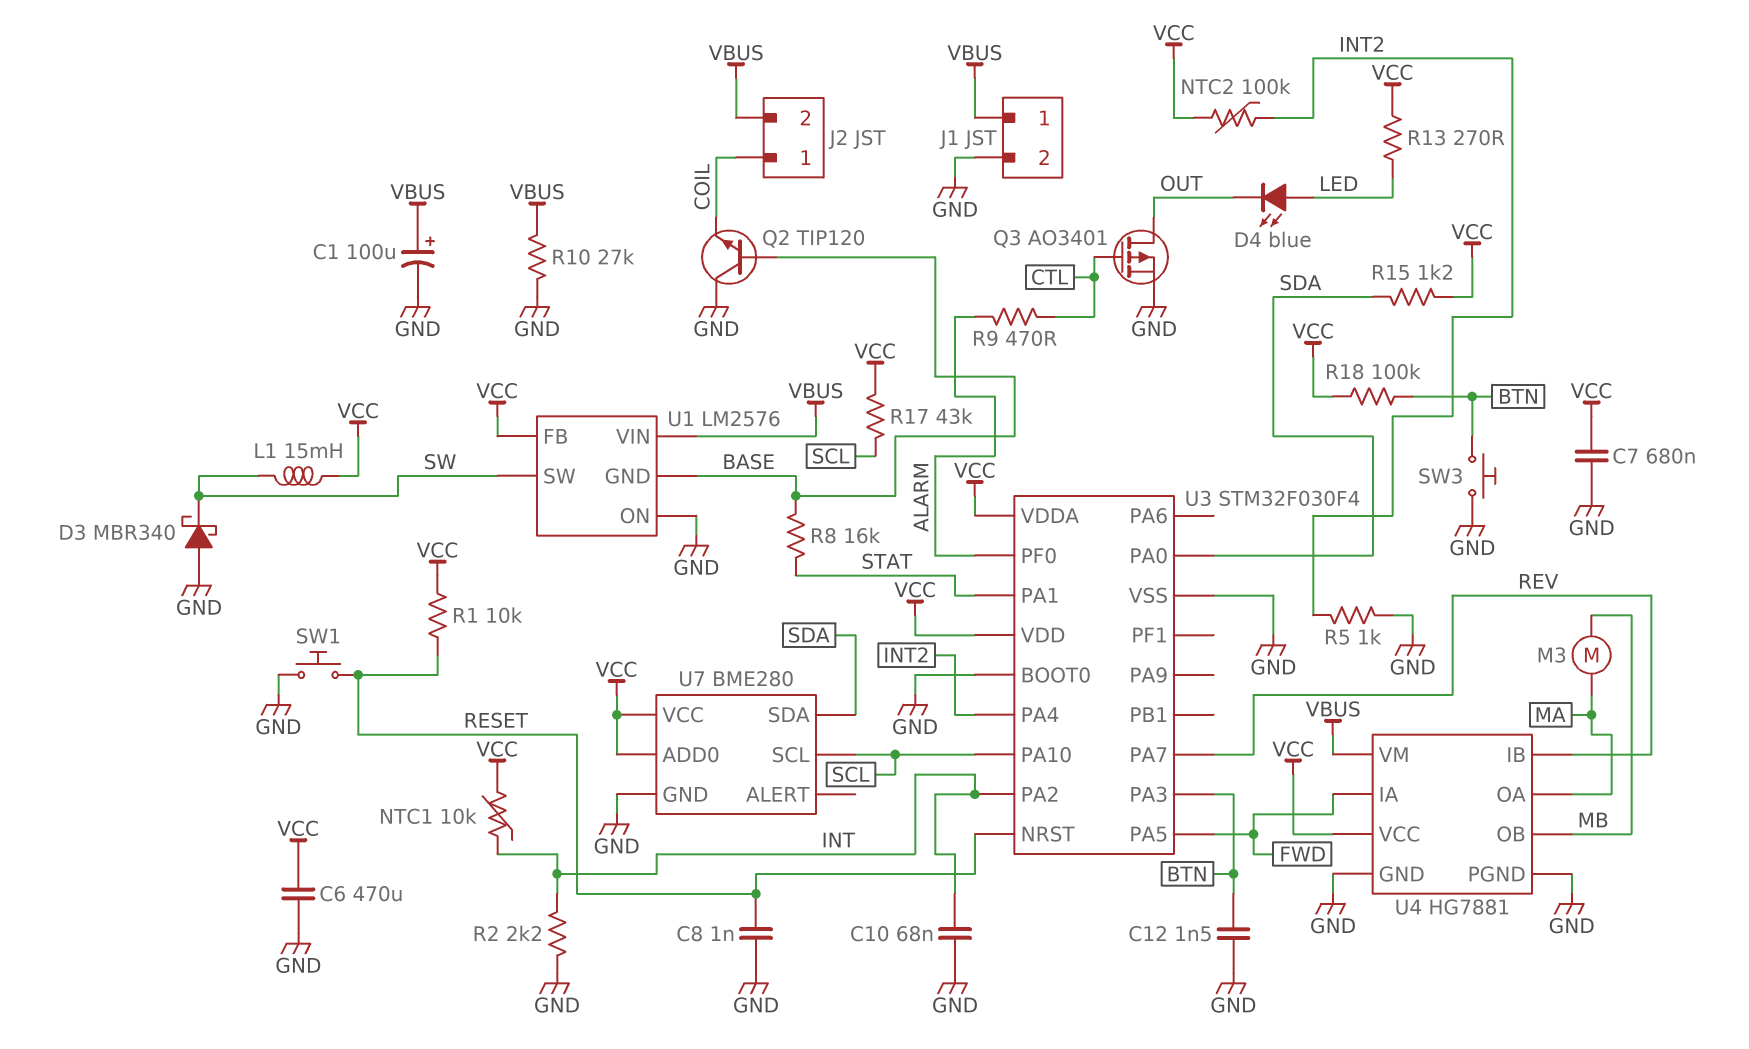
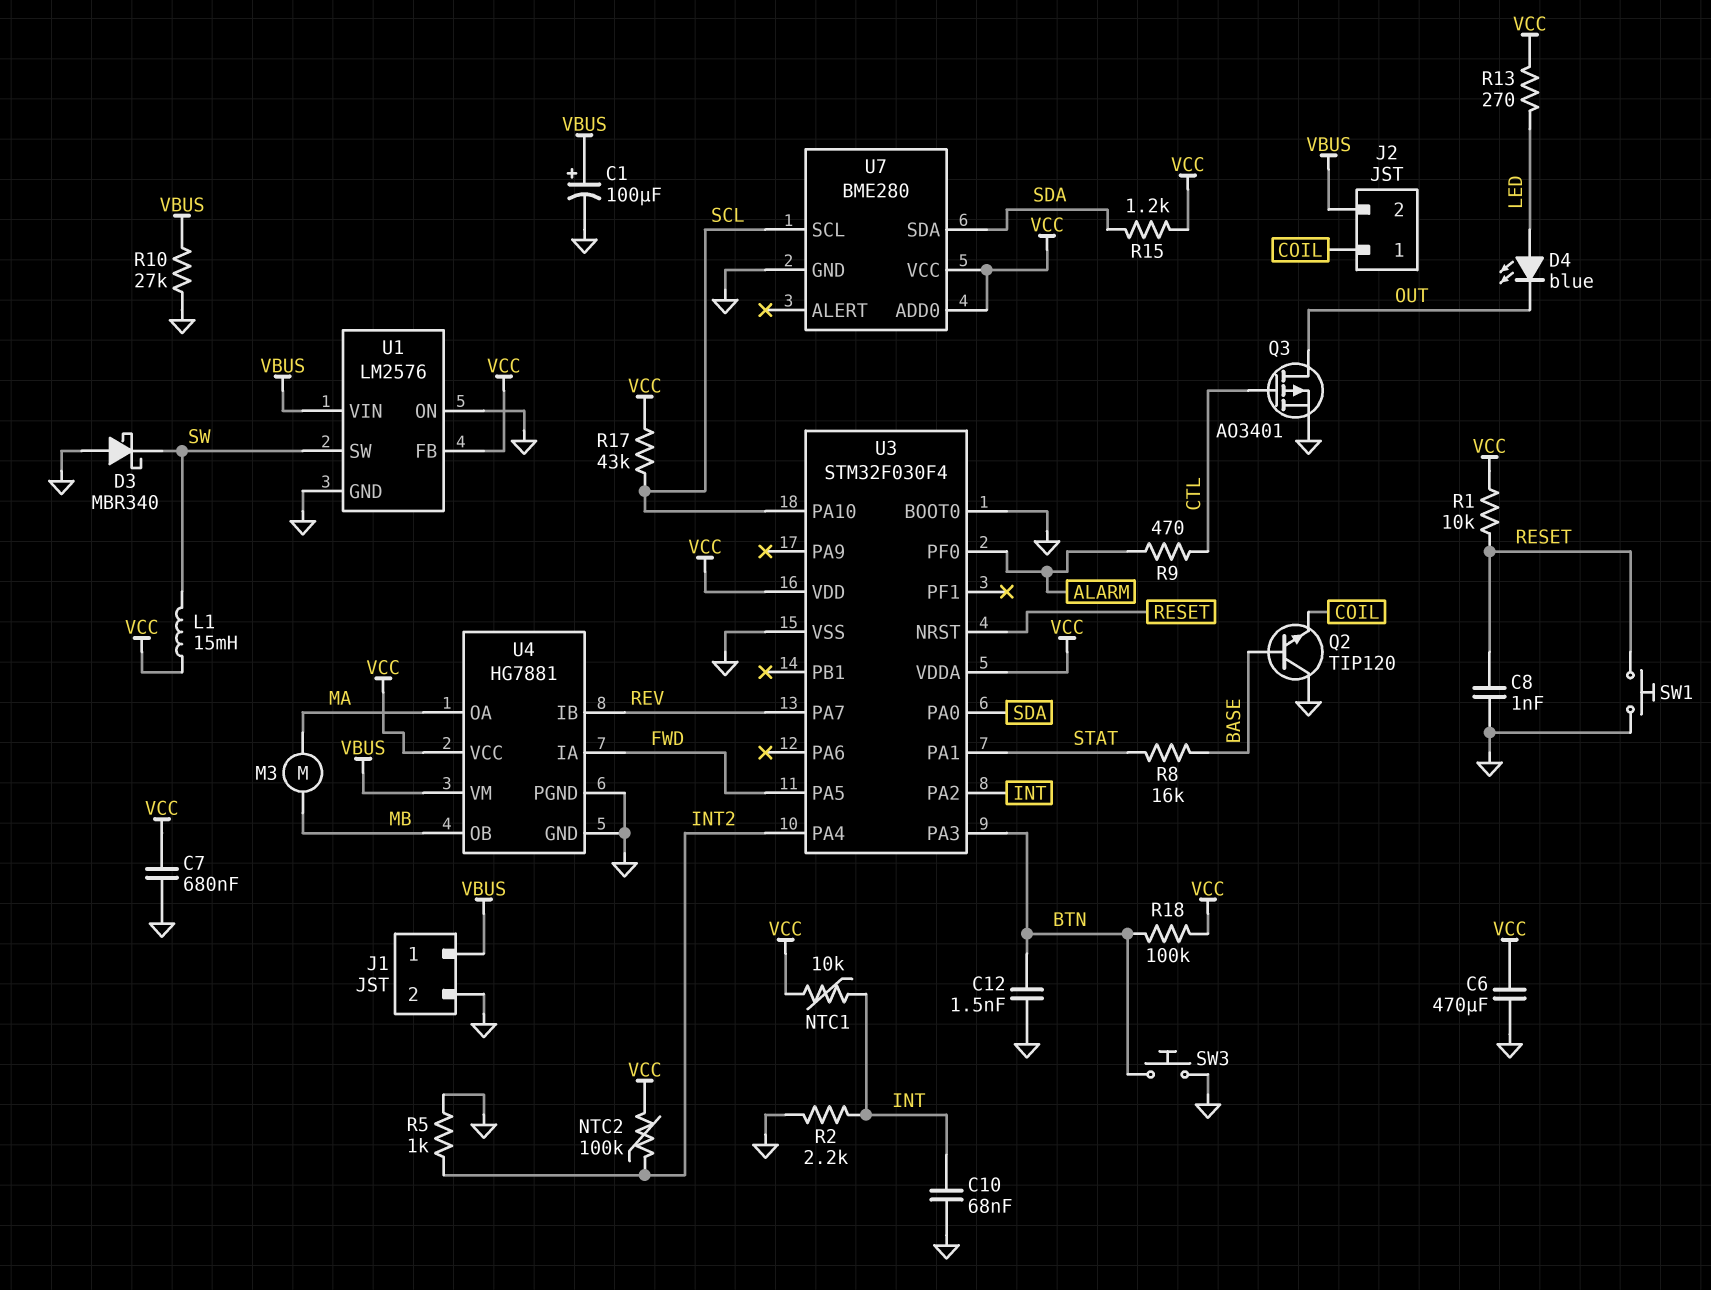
U1 pin GND: BASE -> GND

